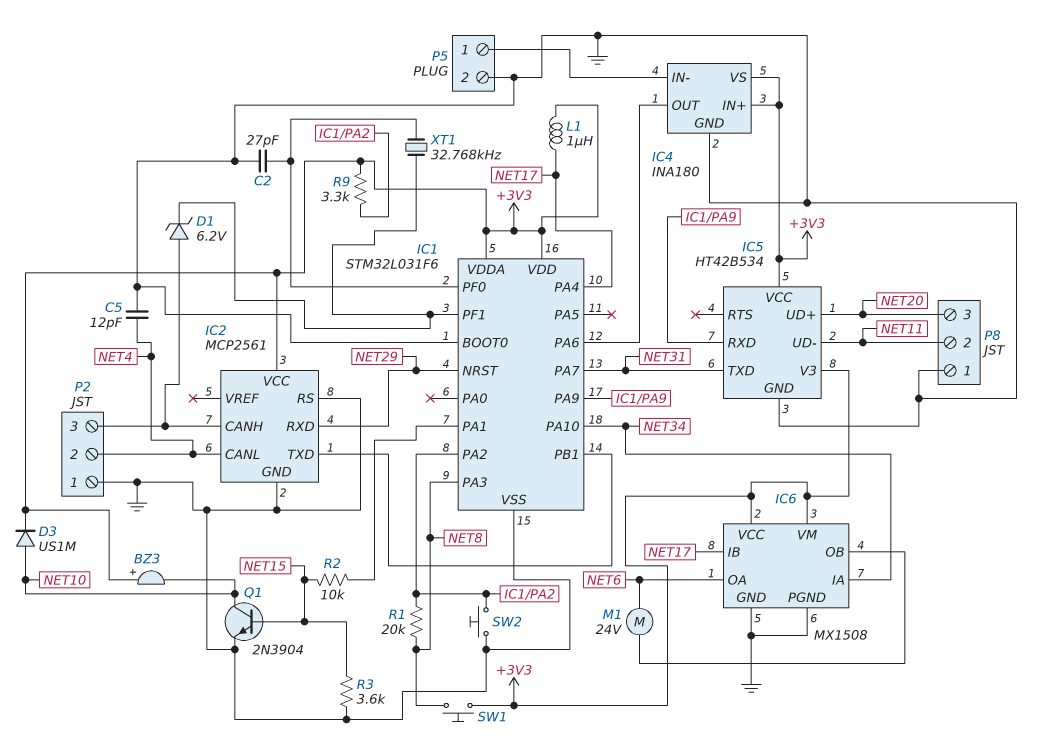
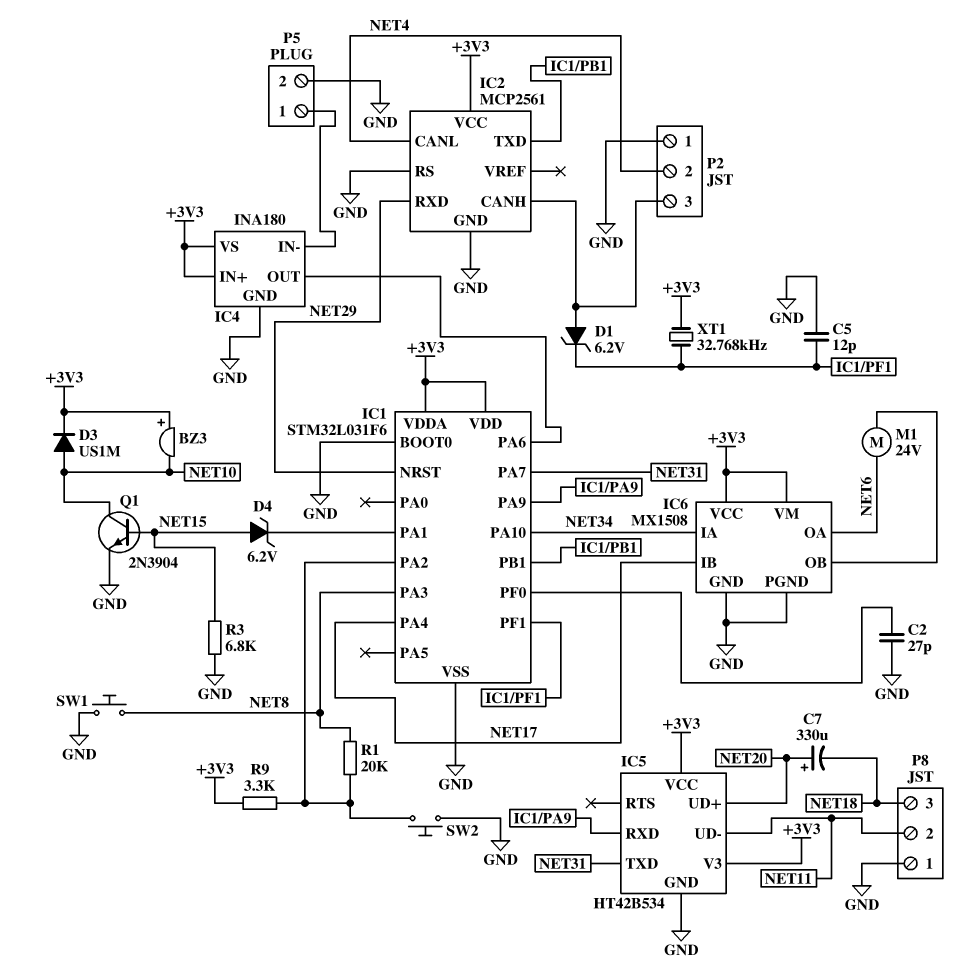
C5: 12pF (GND, NET4) -> 12pF (GND, IC1/PF1)
C7: none -> 330uF (plus NET20, minus NET18)
D4: none -> zener 6.2V (A NET15, K IC1/PA1)
L1: 1uH (+3V3, NET17) -> none
P8 pin 3: NET20 -> NET18
R2: 10k (IC1/PA1, NET15) -> none
R3: 3.6k (GND, NET15) -> 6.8k (GND, NET15)
SW1: button (+3V3, NET8) -> button (GND, NET8)
XT1: 32.768kHz (IC1/PF0, IC1/PF1) -> 32.768kHz (+3V3, IC1/PF1)

